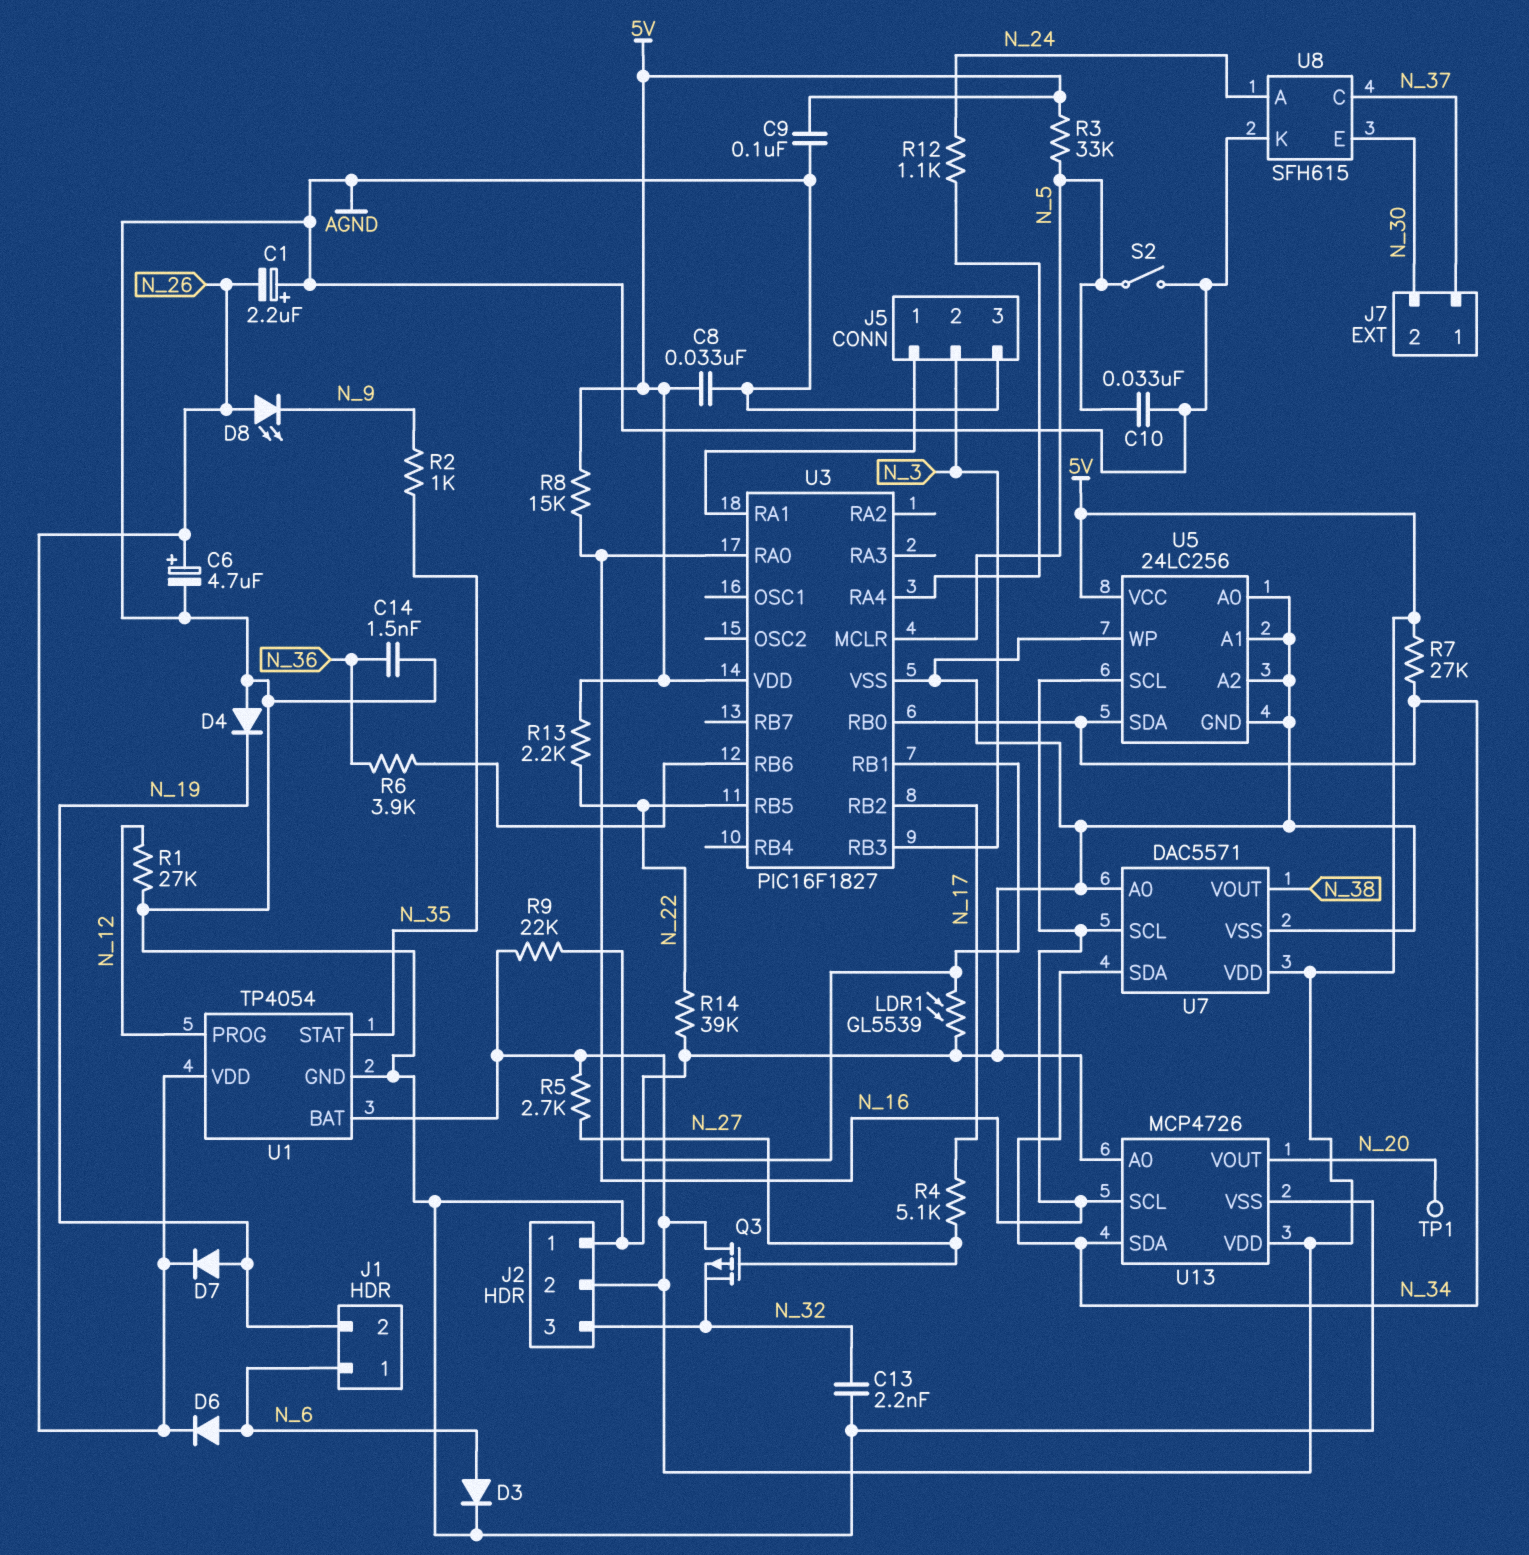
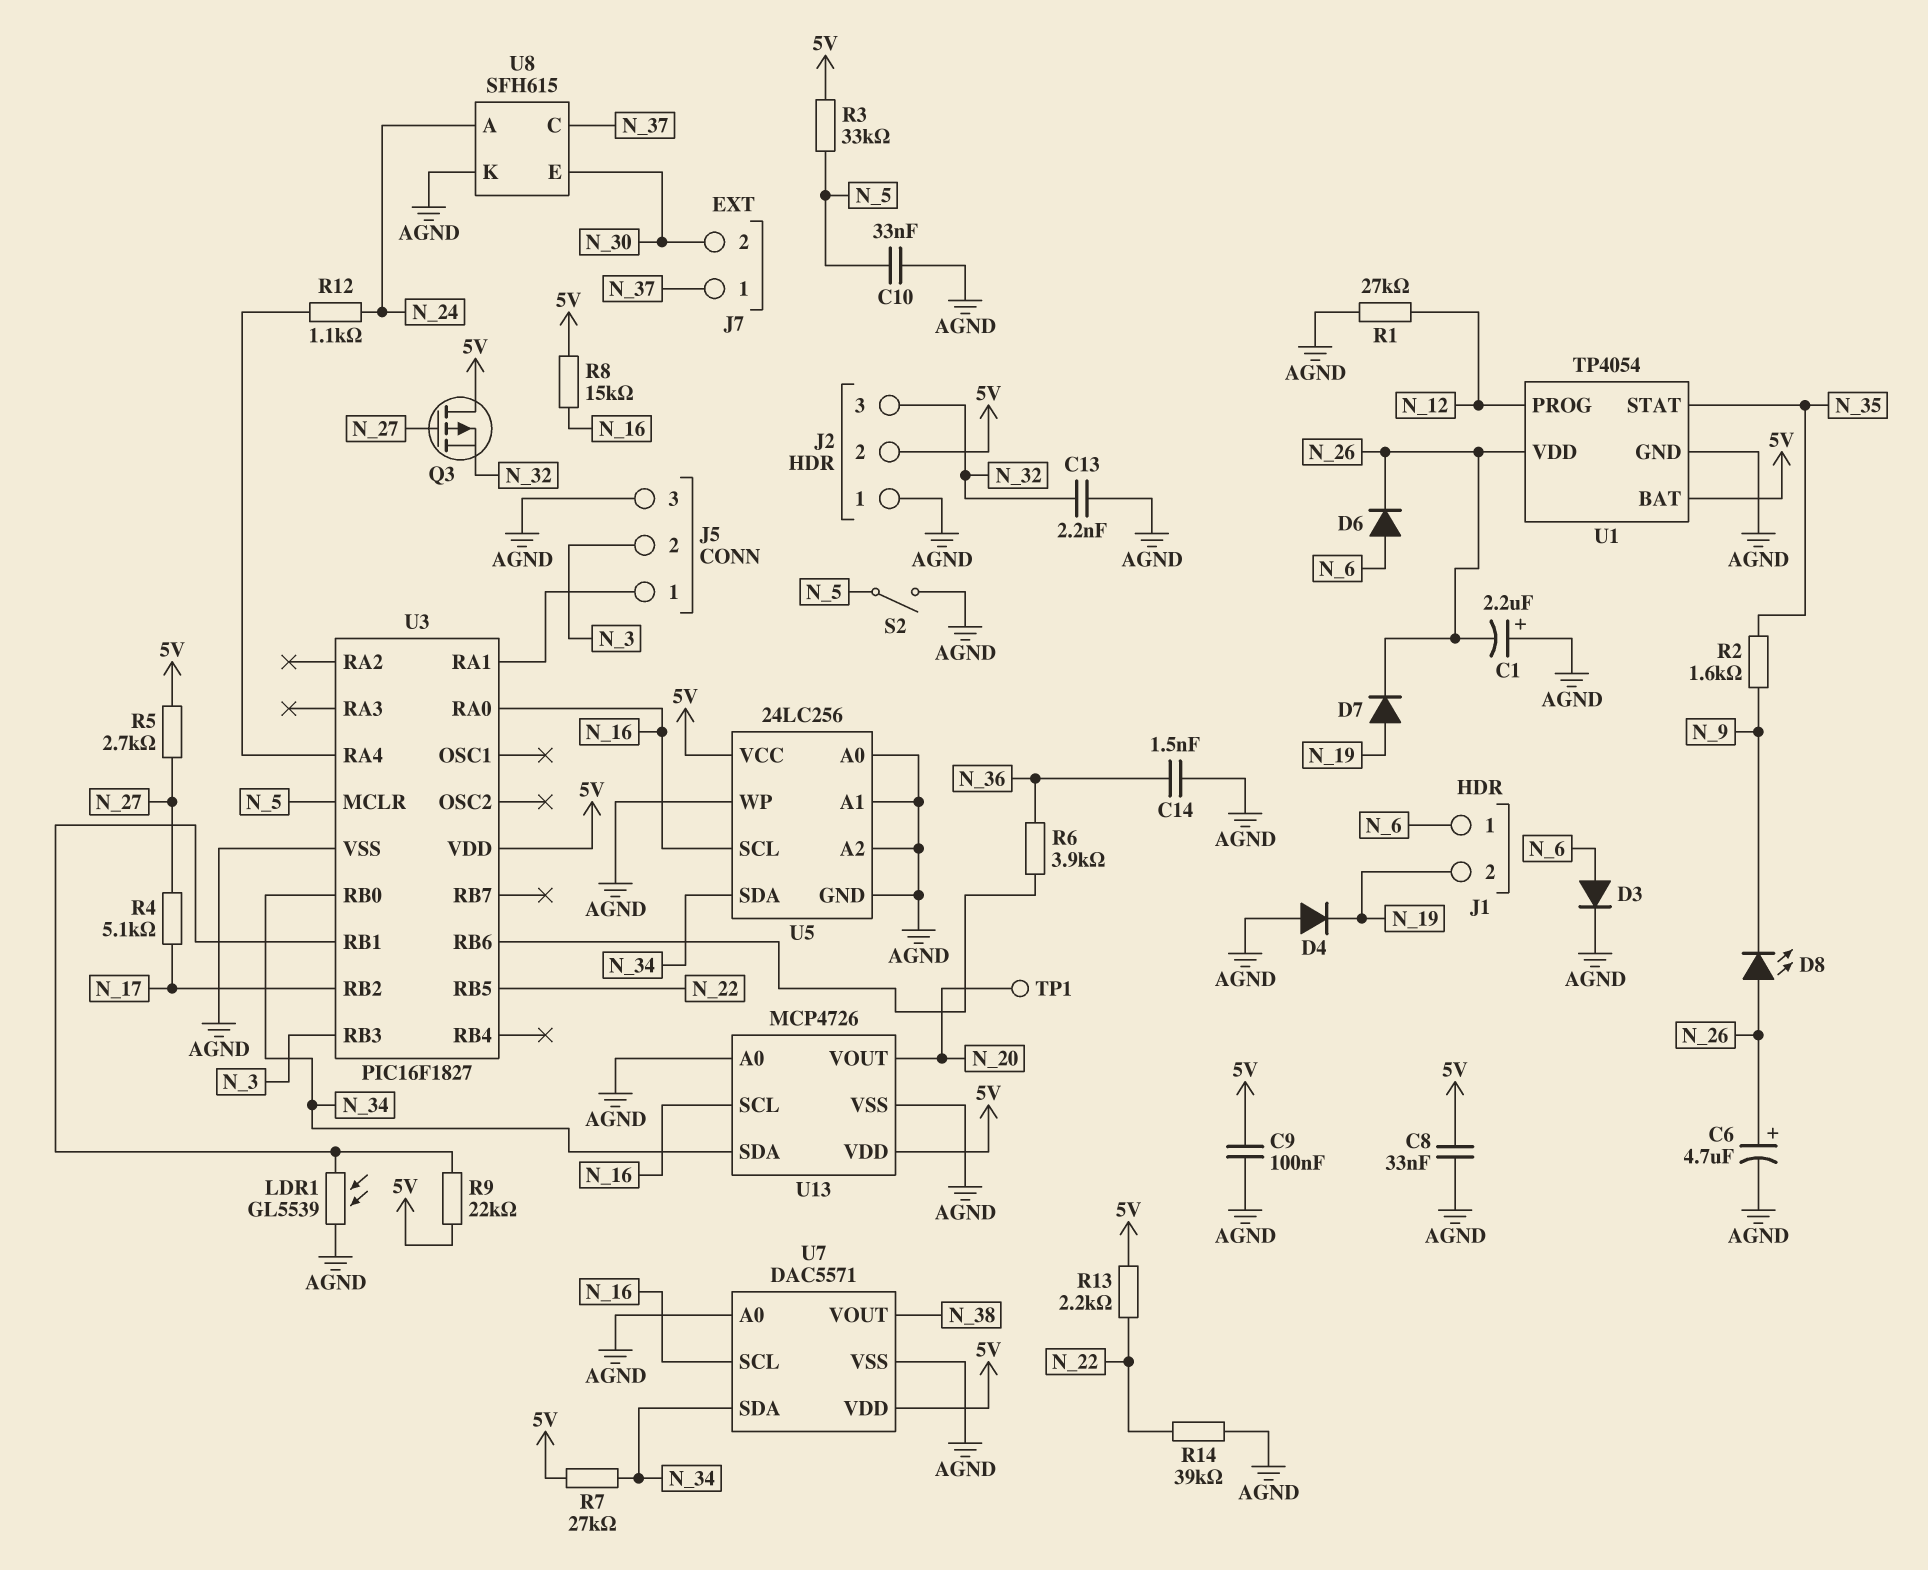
R2: 1k (N_9, N_35) -> 1.6k (N_9, N_35)

